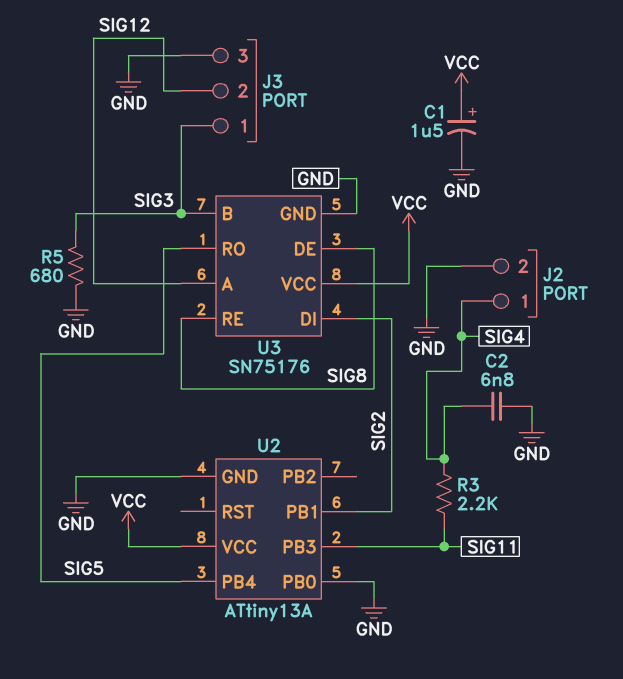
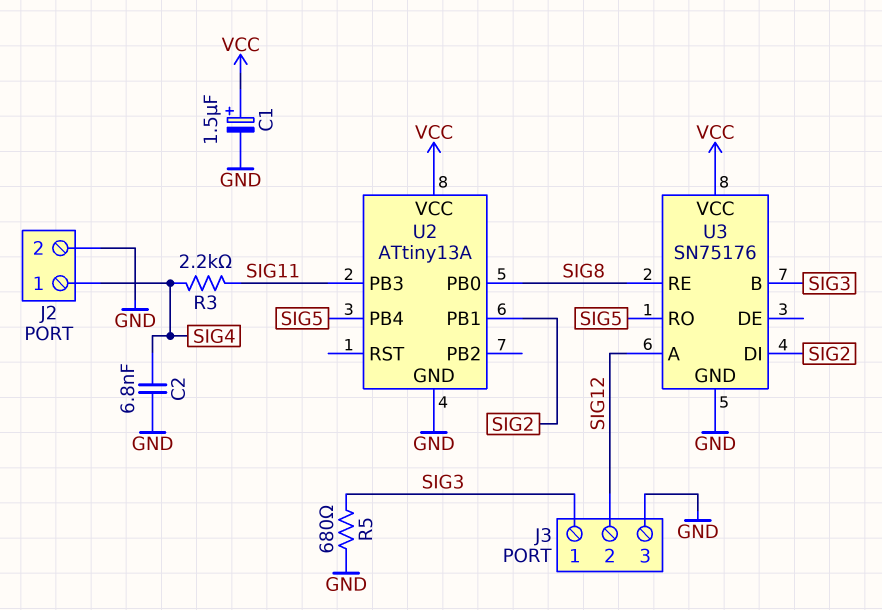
U2 pin PB0: GND -> SIG8
U3 pin DE: SIG8 -> none

